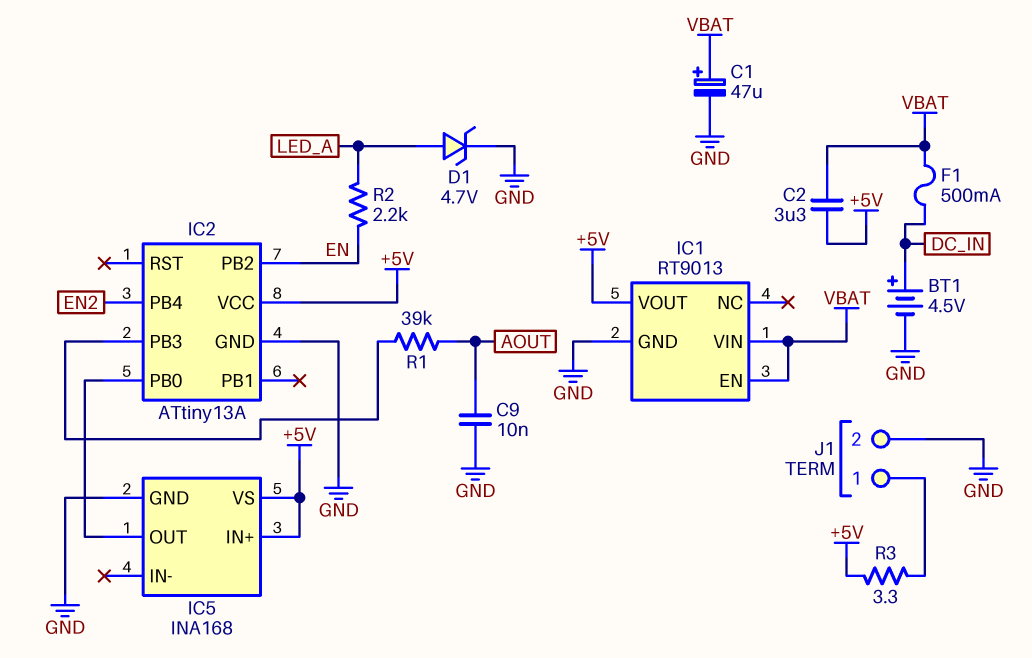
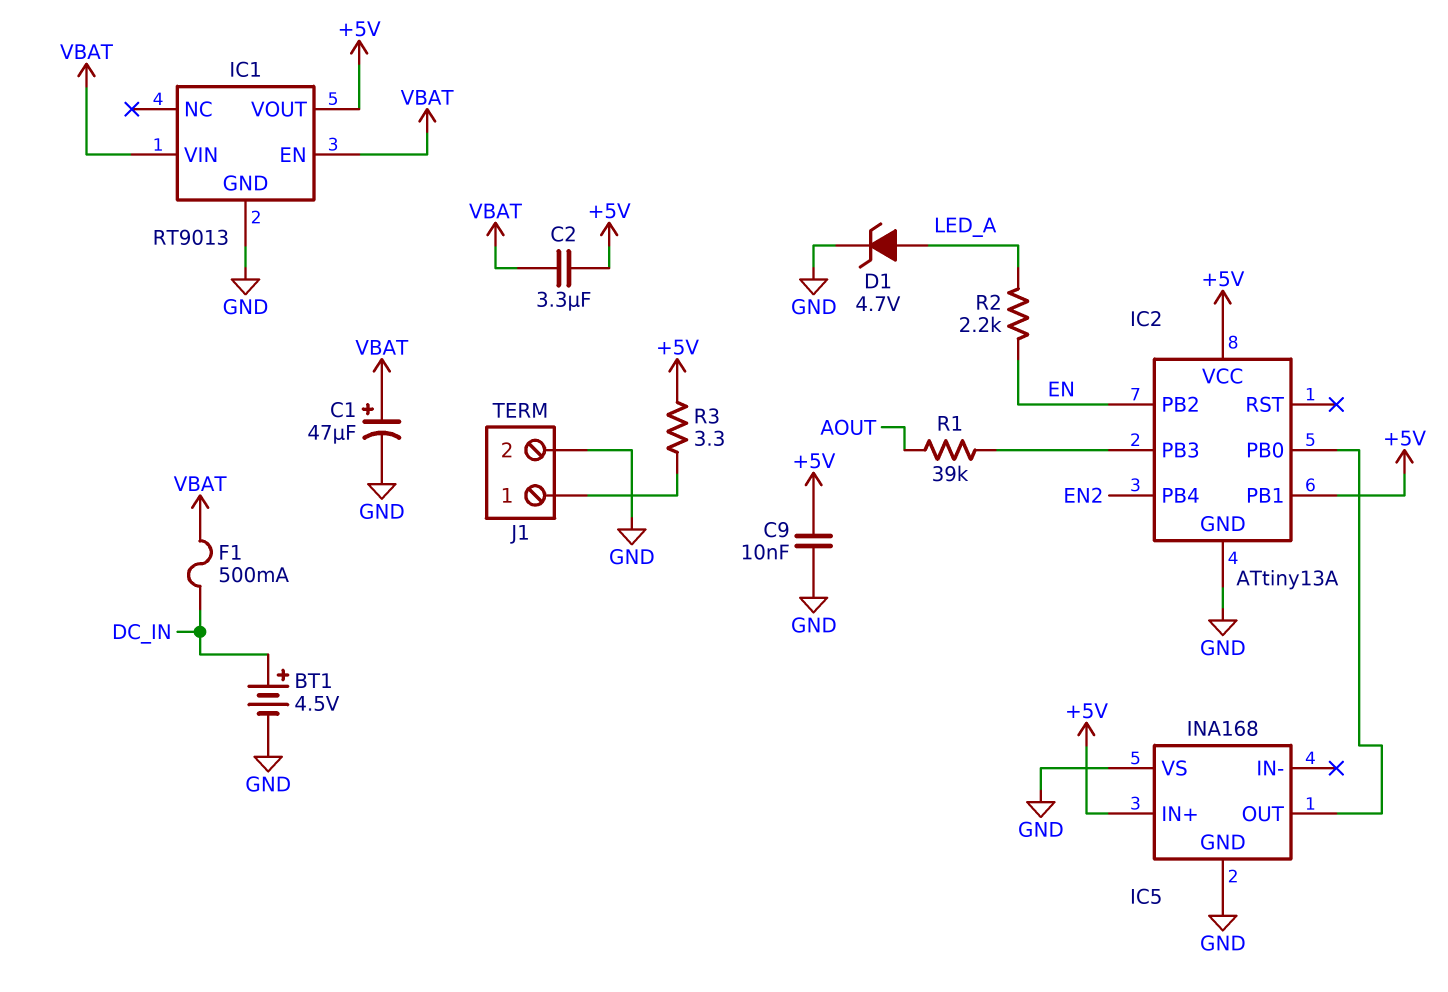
C9: 10nF (AOUT, GND) -> 10nF (+5V, GND)
IC2 pin PB1: none -> +5V
IC5 pin VS: +5V -> GND

